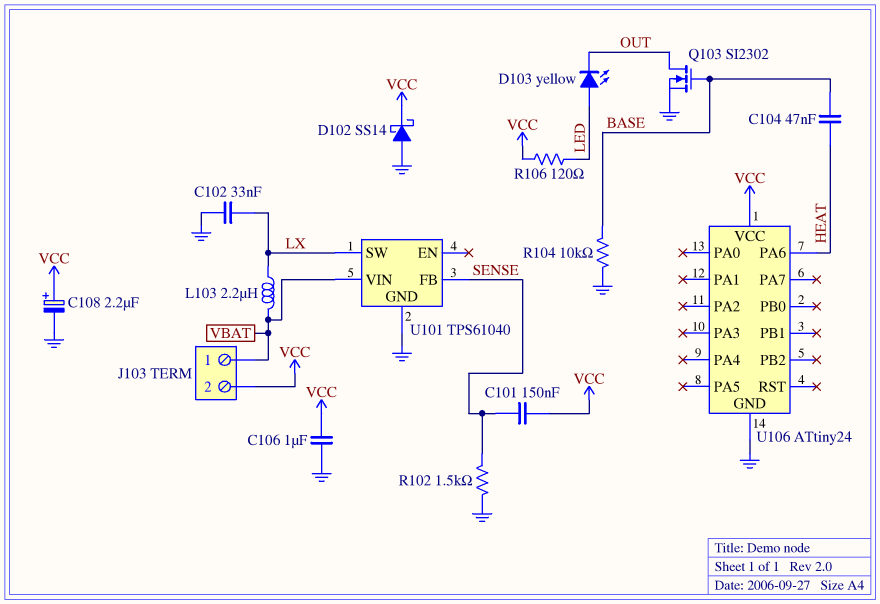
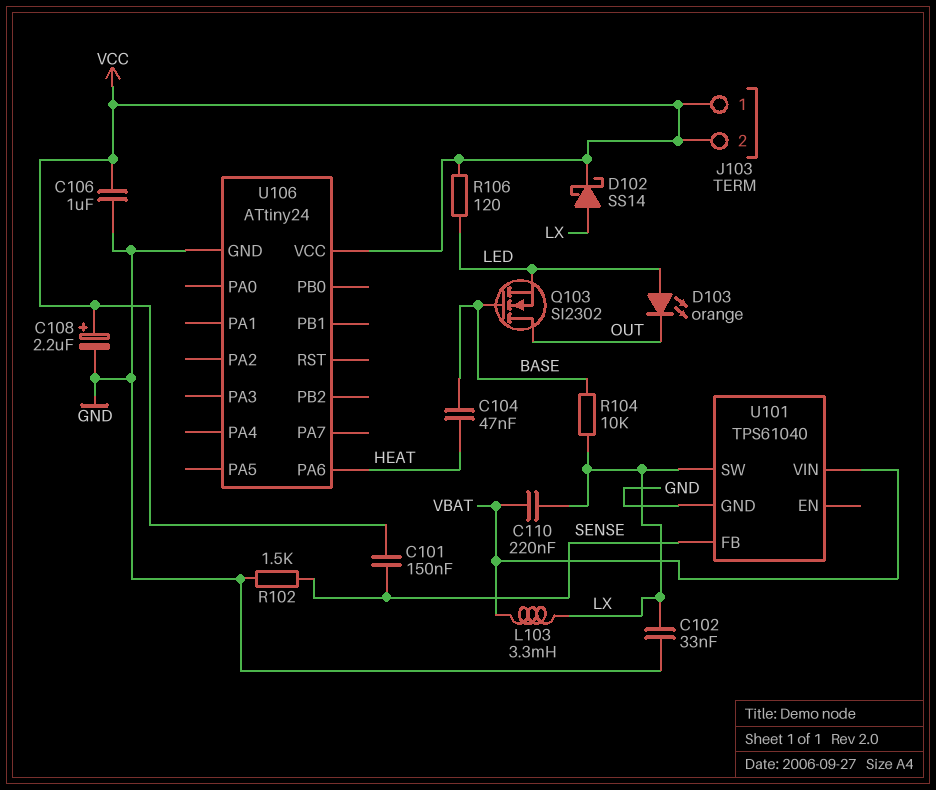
C110: none -> 220nF (LX, VBAT)
D102: schottky SS14 (A GND, K VCC) -> schottky SS14 (A LX, K VCC)
D103: LED yellow (A LED, K OUT) -> LED orange (A LED, K OUT)
J103 pin 1: VBAT -> VCC
L103: 2.2uH (LX, VBAT) -> 3.3mH (LX, VBAT)
Q103: NMOS SI2302 (G BASE, D OUT, S GND) -> NMOS SI2302 (G BASE, D OUT, S LED)
R104: 10k (BASE, GND) -> 10k (BASE, LX)

